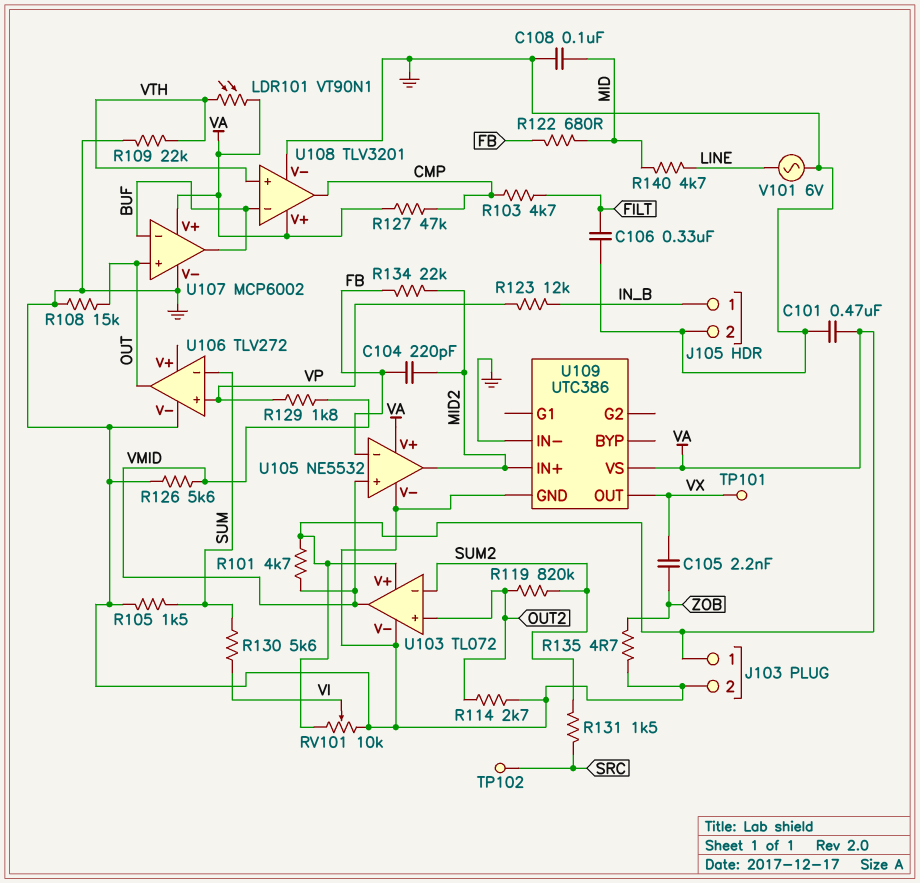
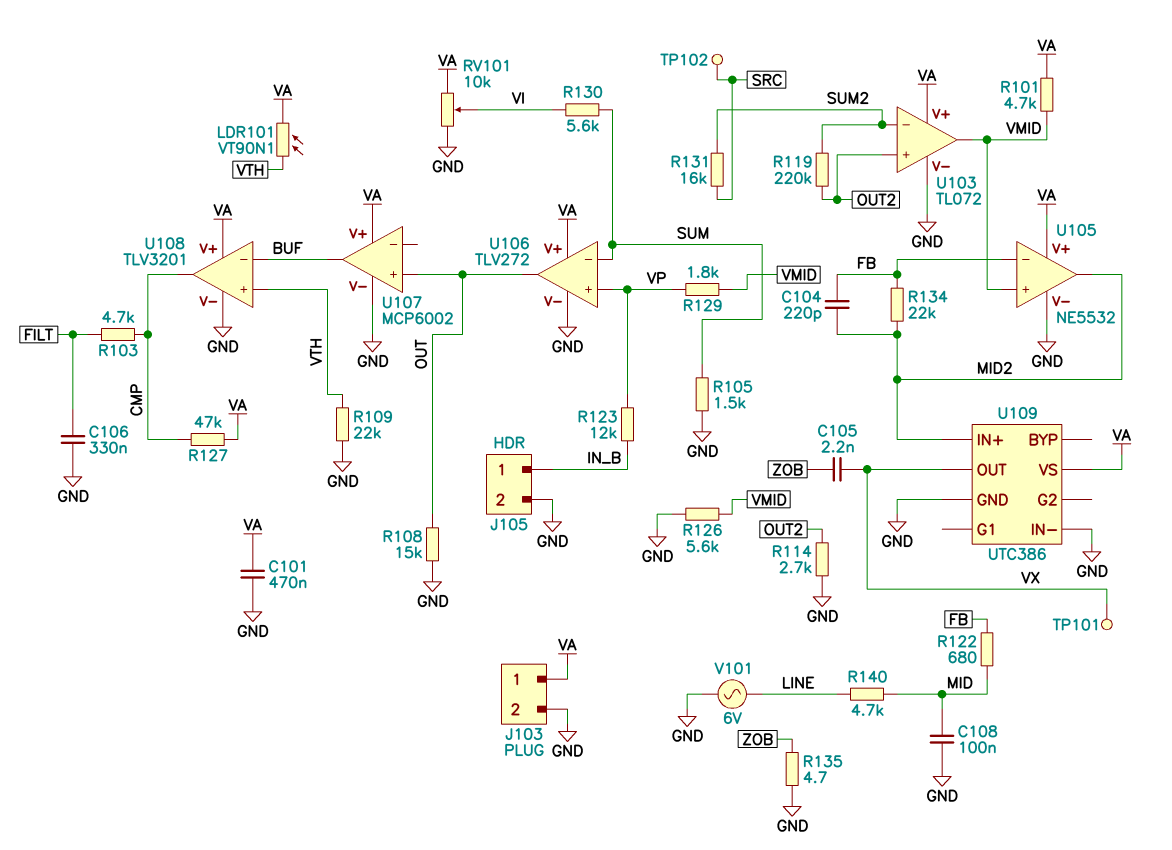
R119: 820k (OUT2, SUM2) -> 220k (OUT2, SUM2)
R131: 1.5k (SRC, SUM2) -> 16k (SRC, SUM2)
U106 pin V+: none -> VA
U107 pin in-: BUF -> none

